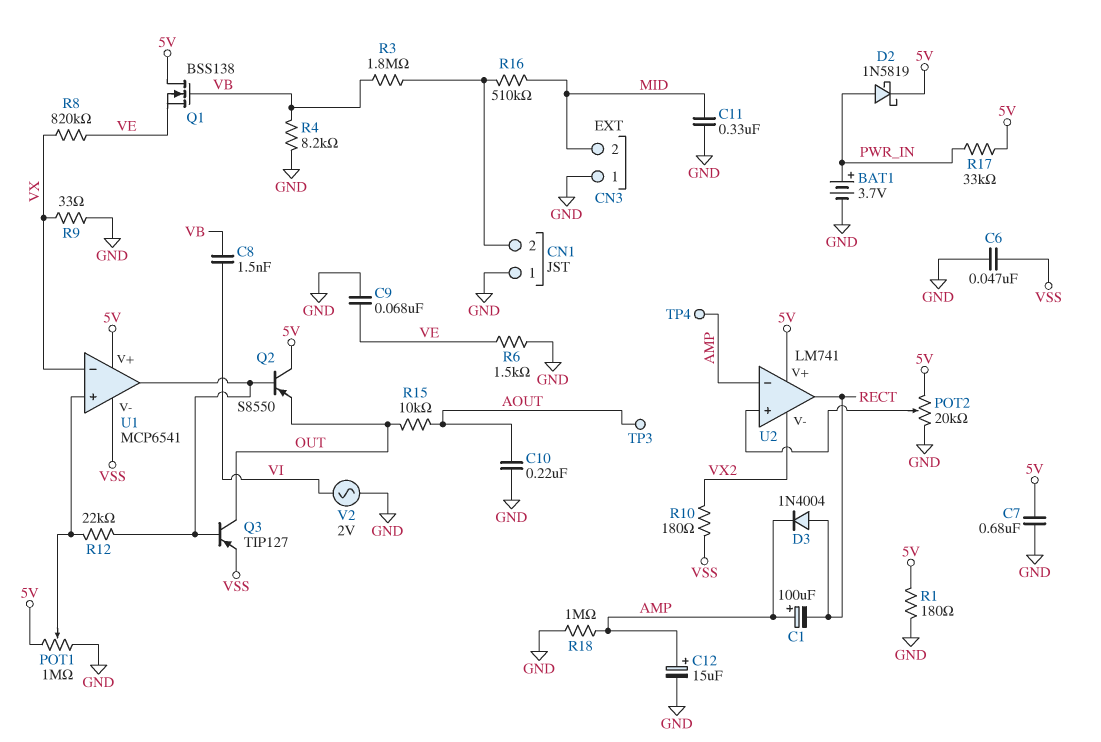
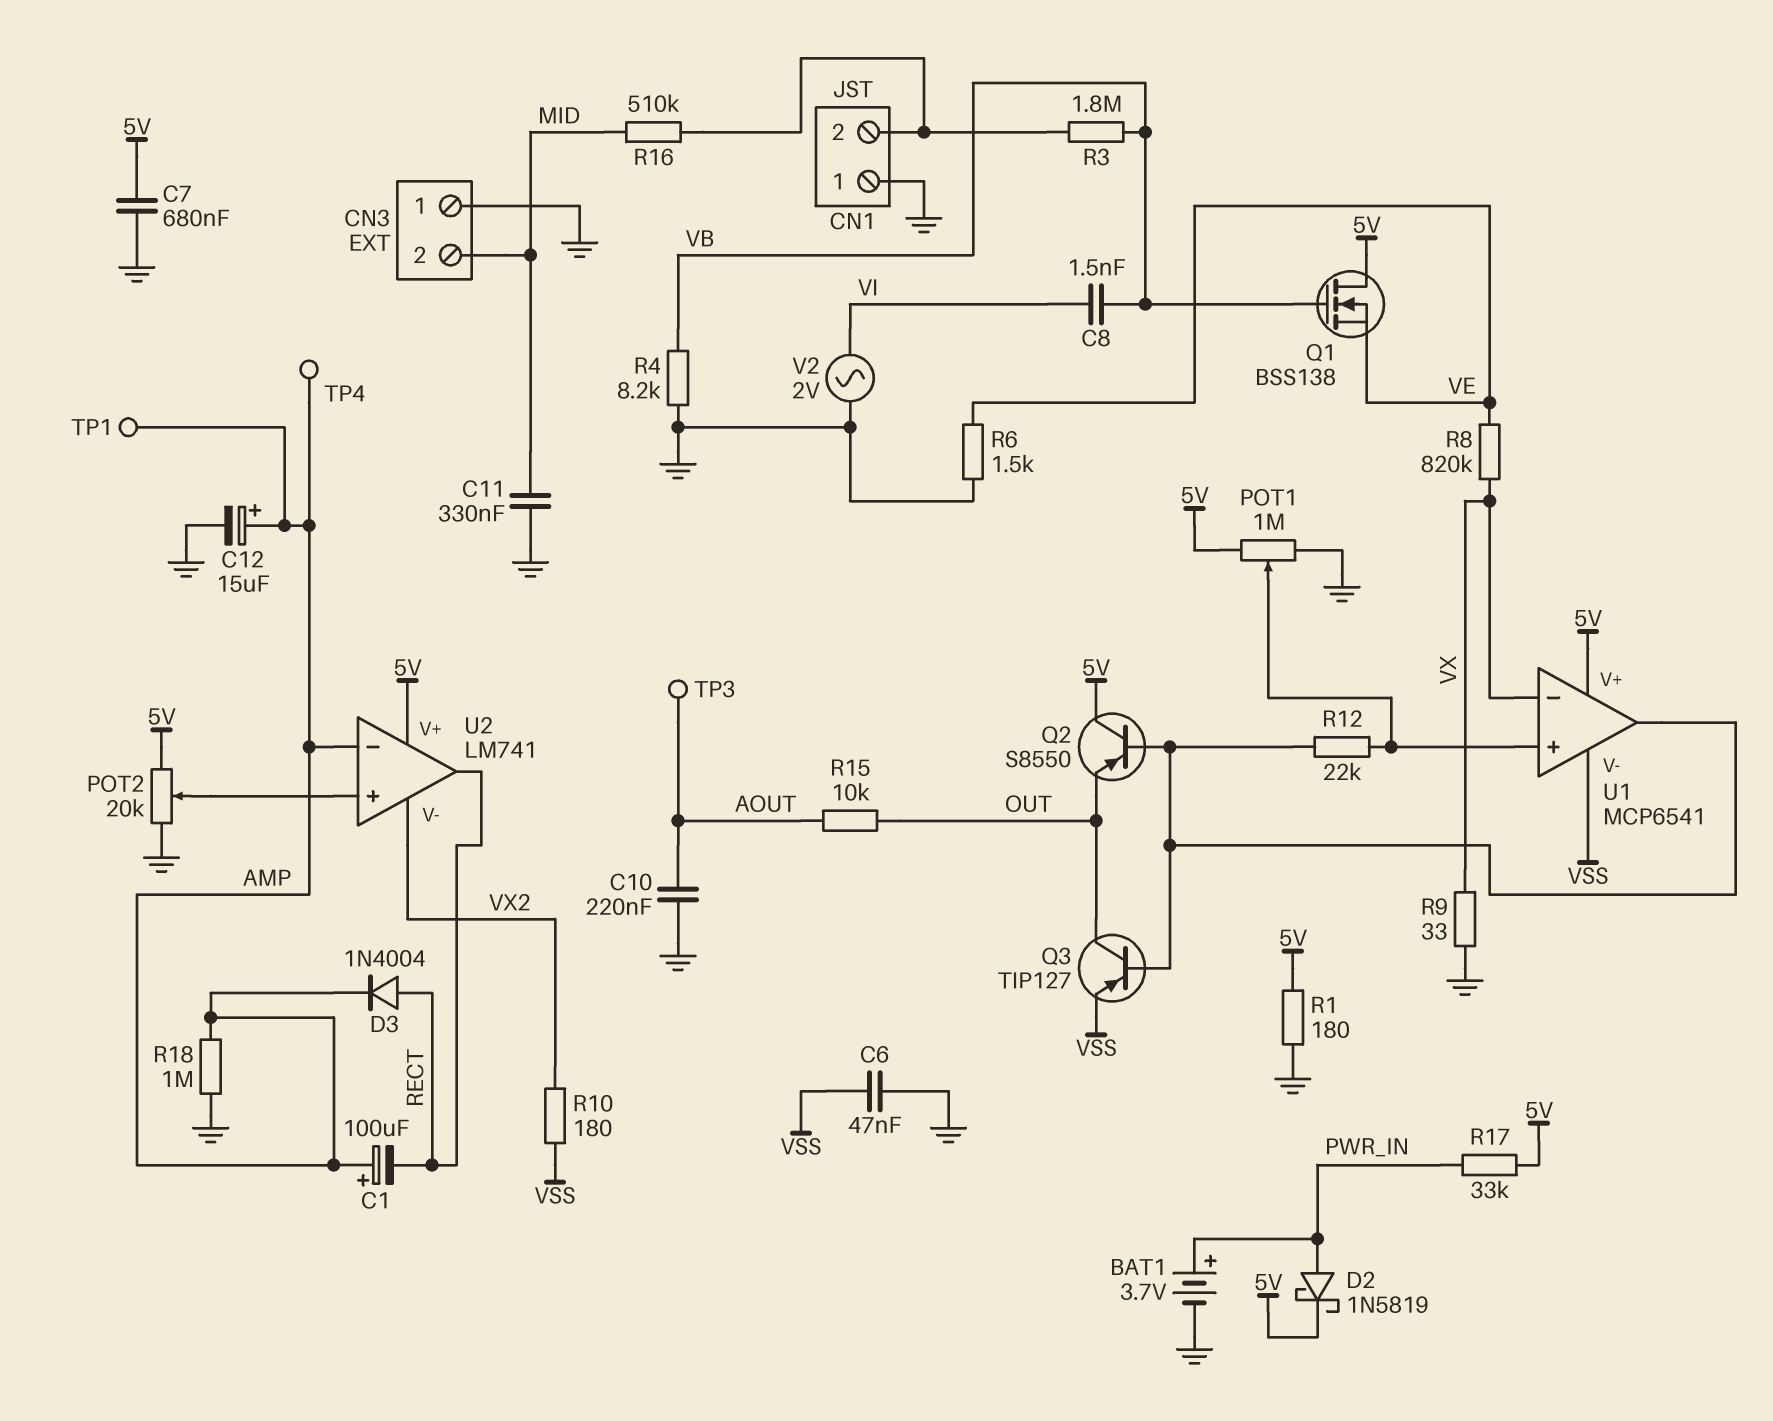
C9: 68nF (GND, VE) -> none
TP1: none -> test point (AMP)

